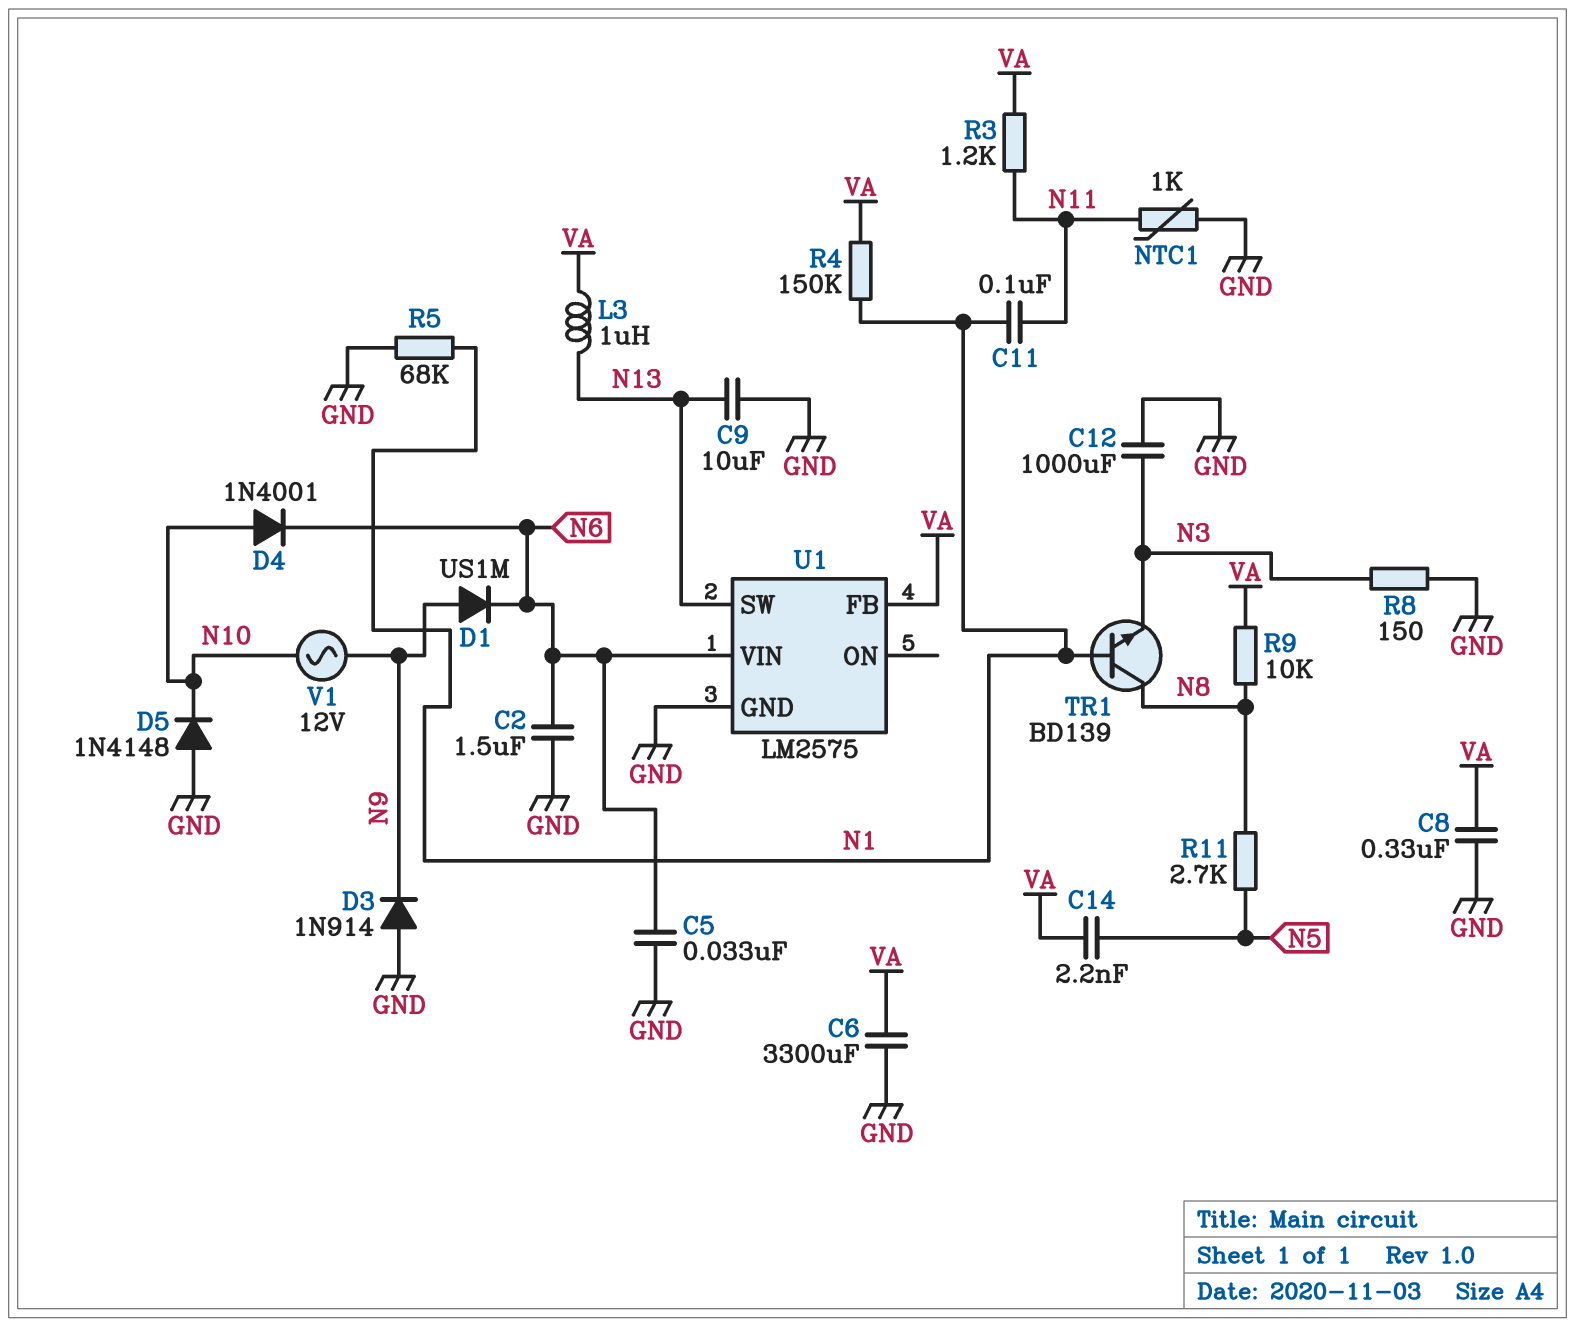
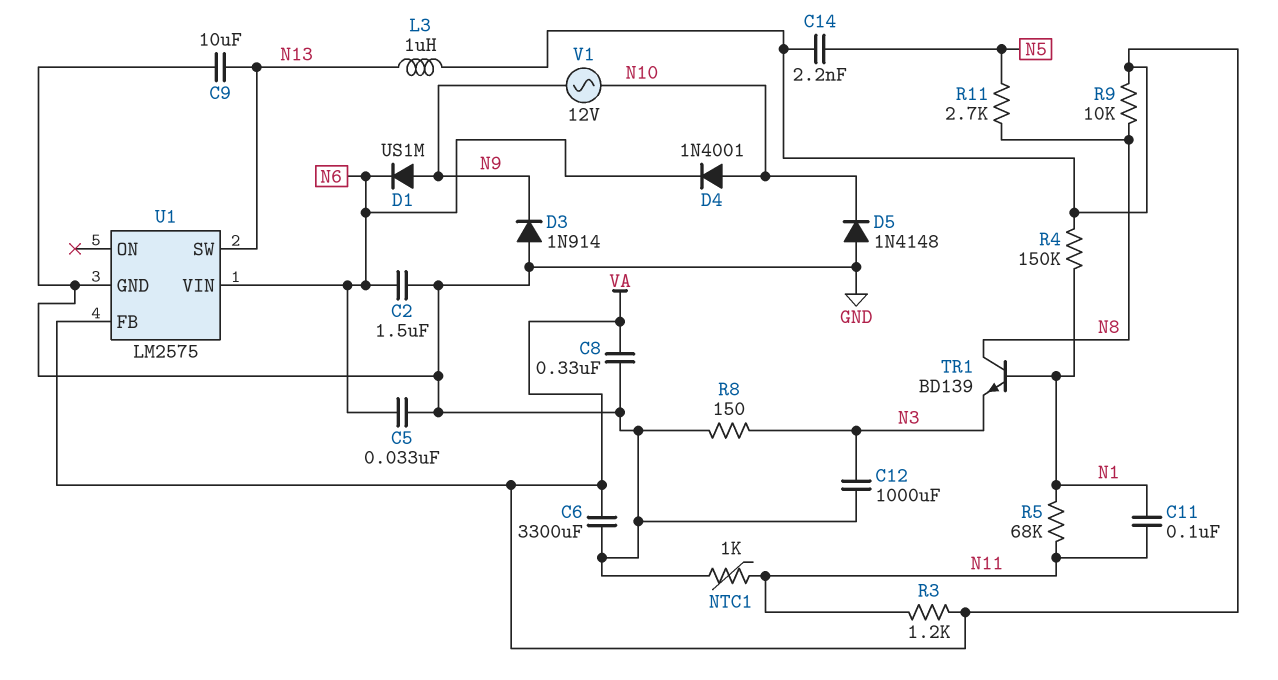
R5: 68k (GND, N1) -> 68k (N1, N11)

